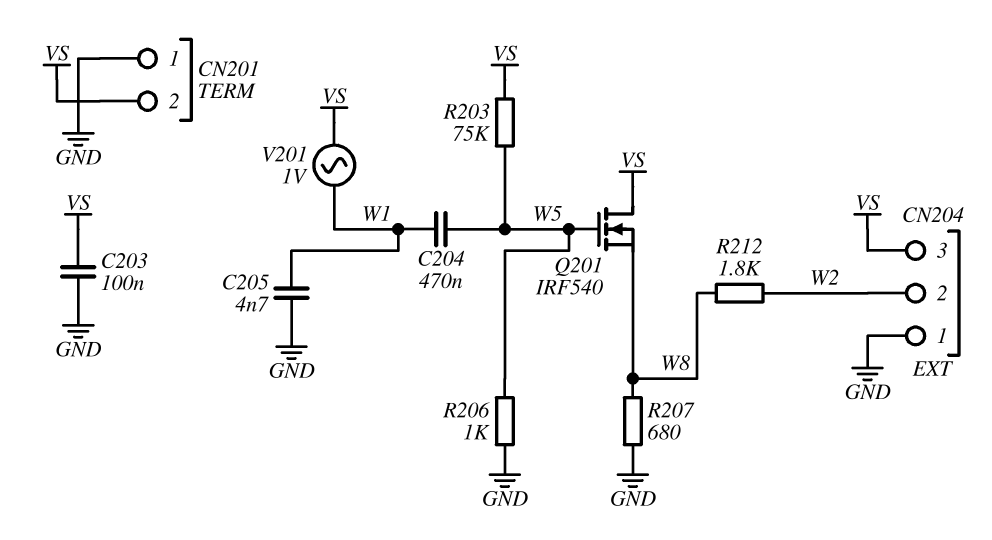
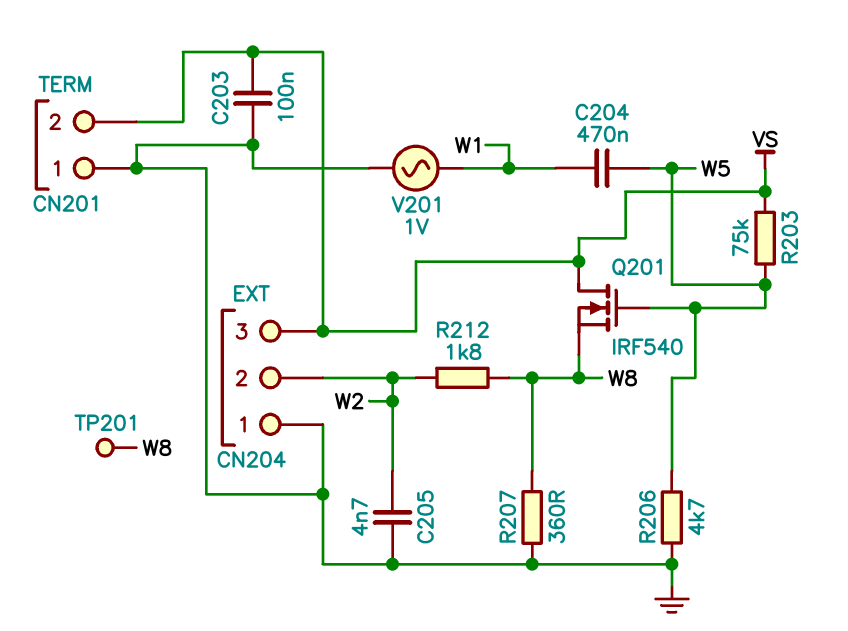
C205: 4.7nF (GND, W1) -> 4.7nF (GND, W2)
R206: 1k (GND, W5) -> 4.7k (GND, W5)
R207: 680 (GND, W8) -> 360 (GND, W8)
TP201: none -> test point (W8)
V201: AC 1V (VS, W1) -> AC 1V (GND, W1)

